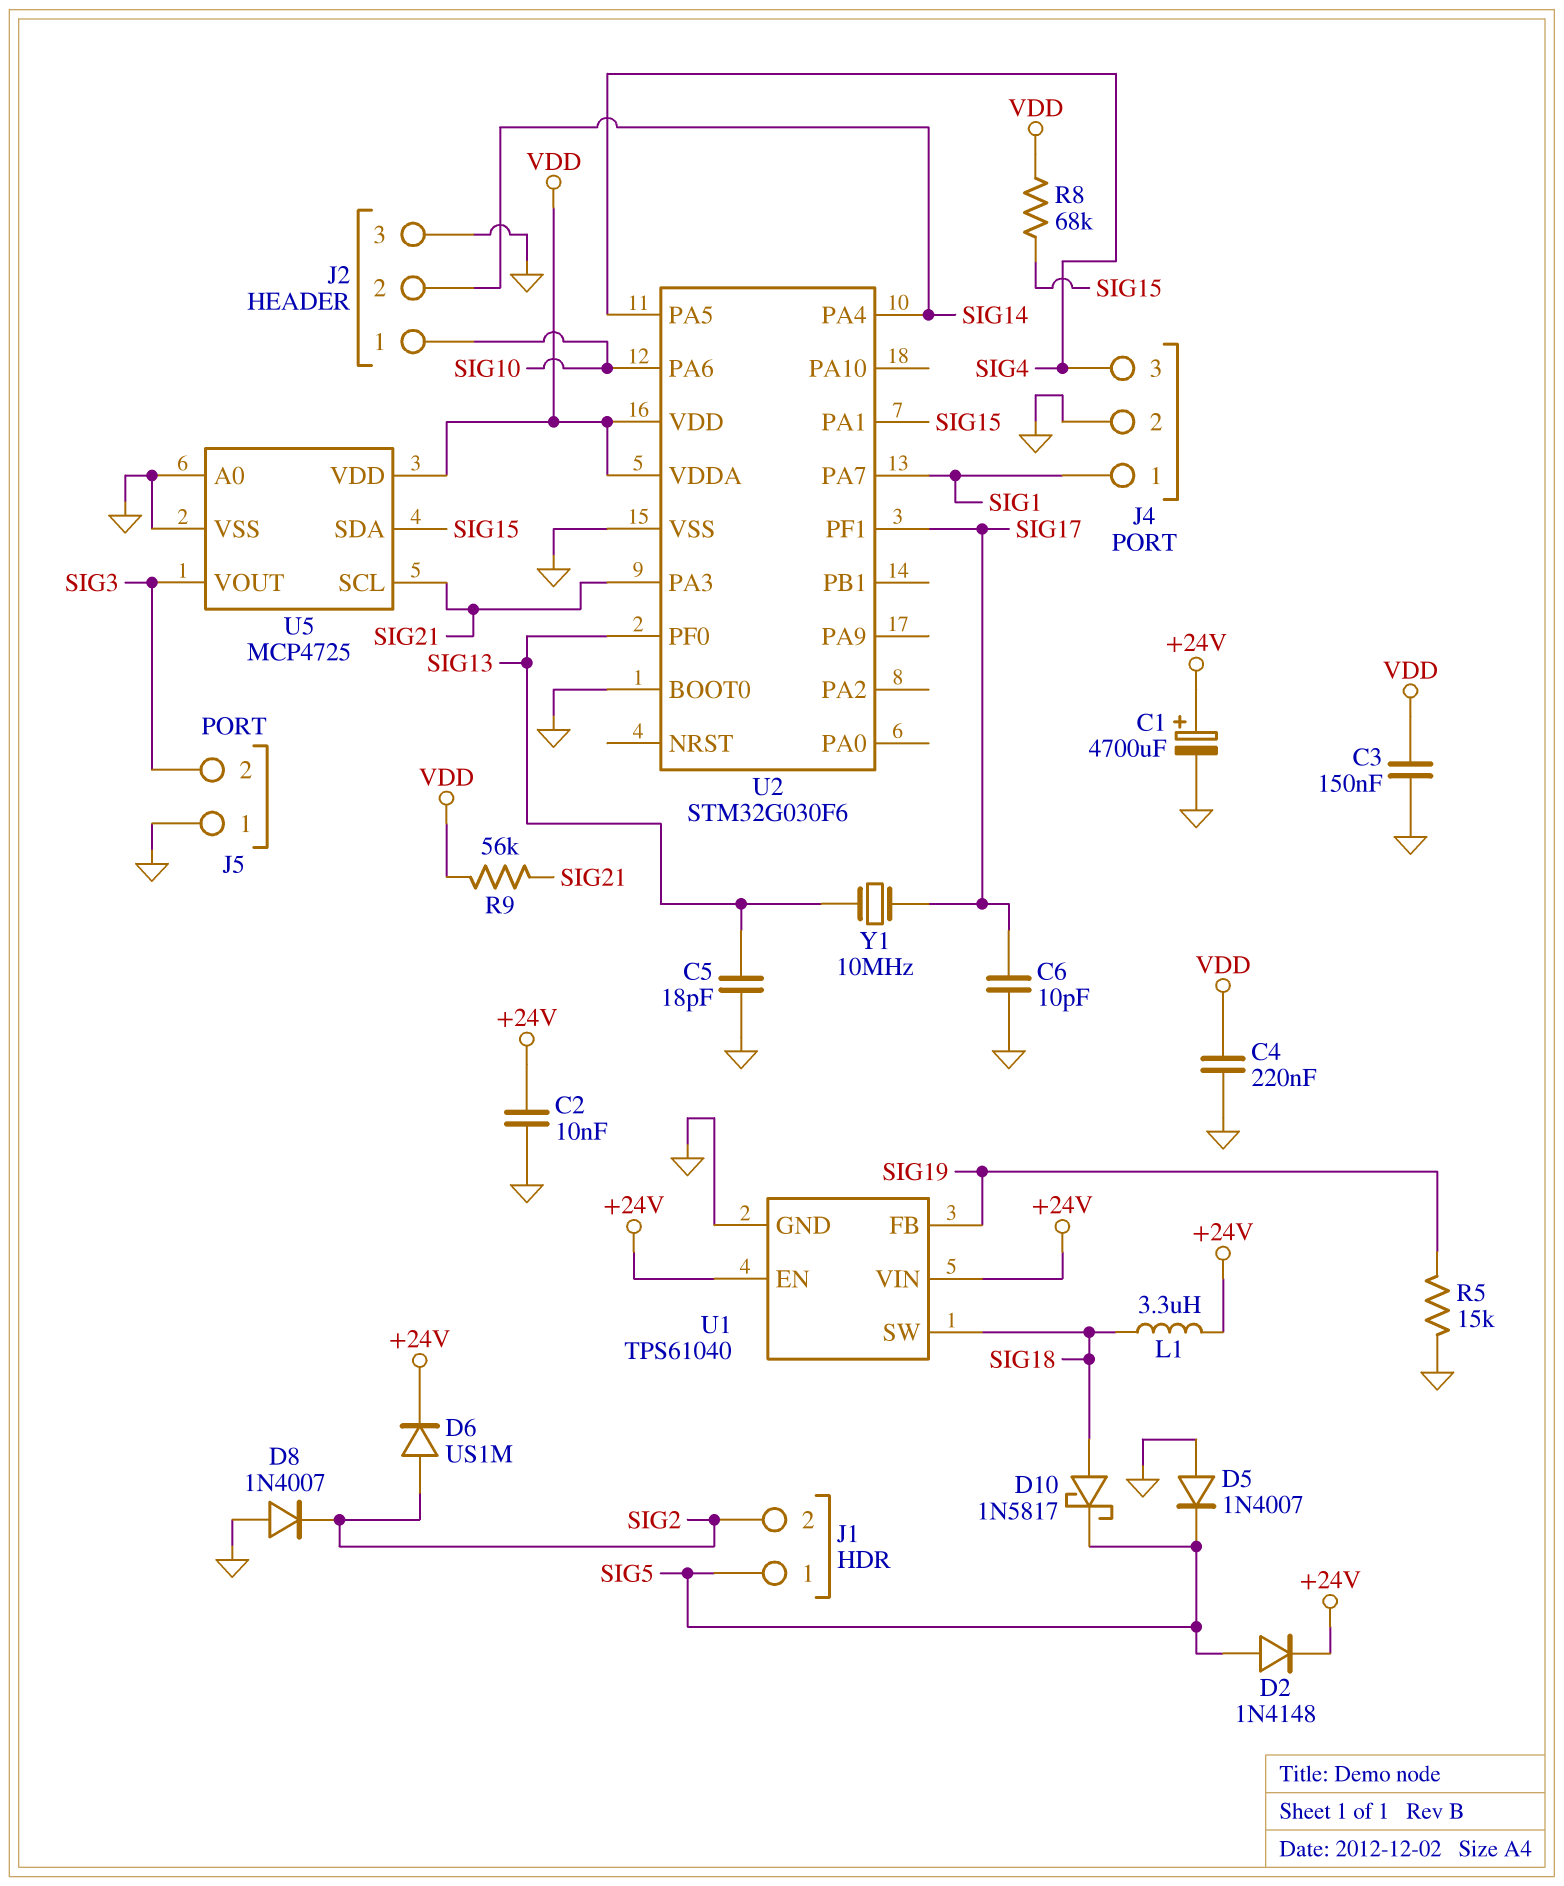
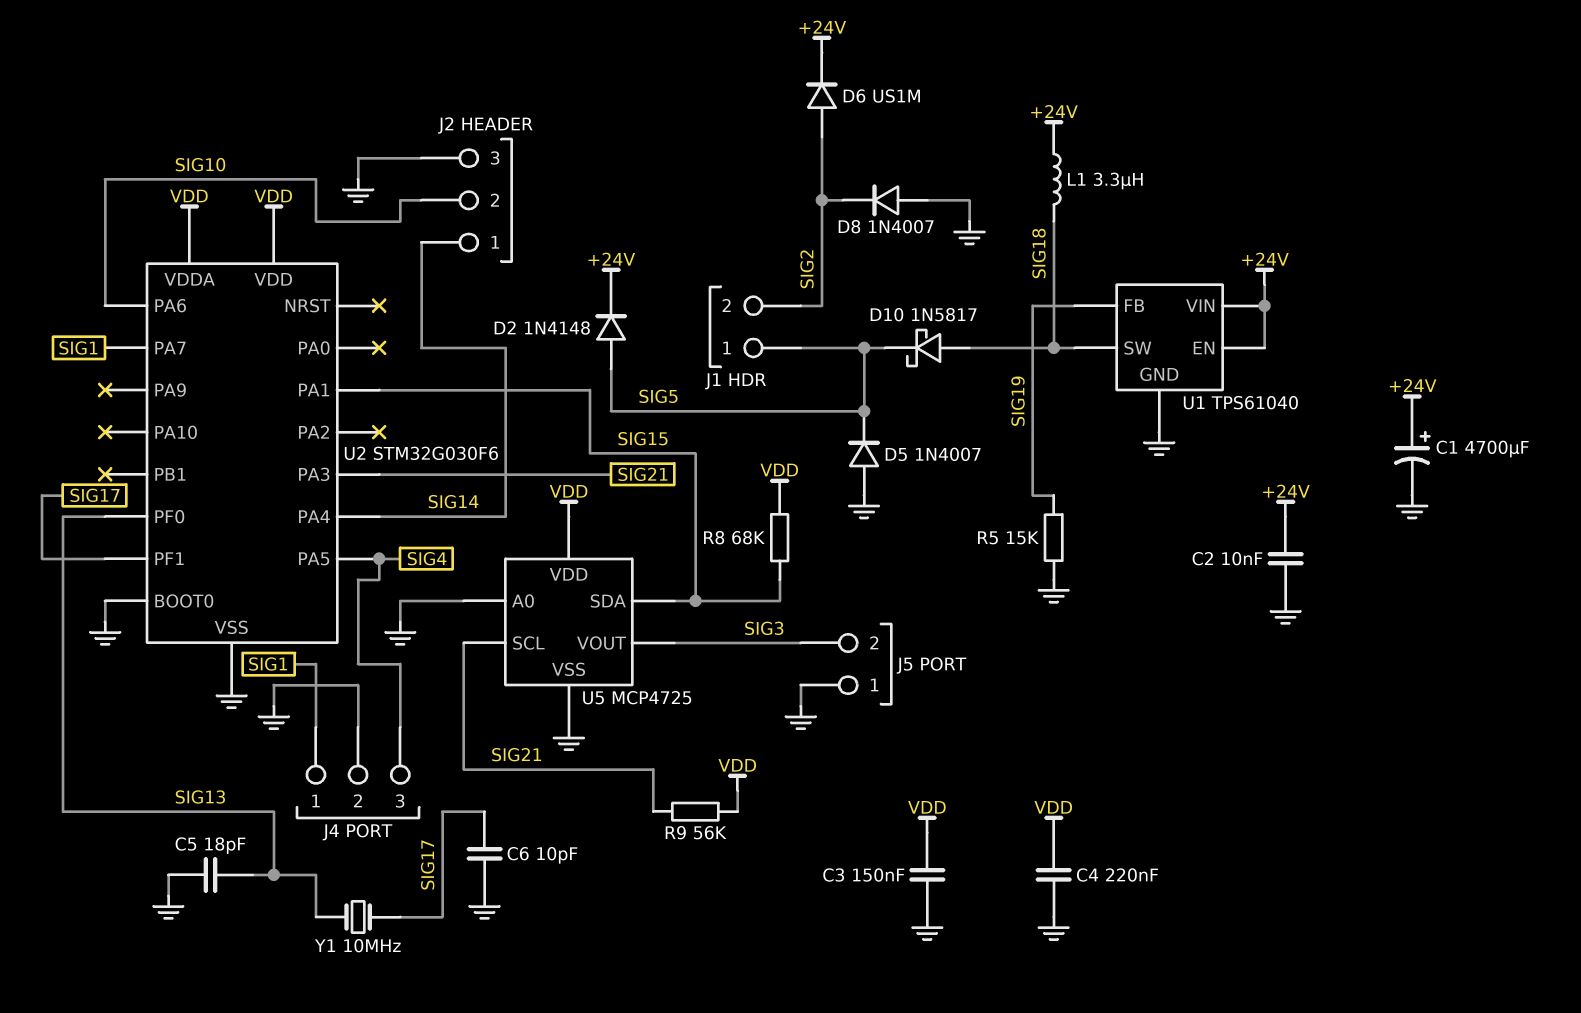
J2 pin 1: SIG10 -> SIG14
J2 pin 2: SIG14 -> SIG10

